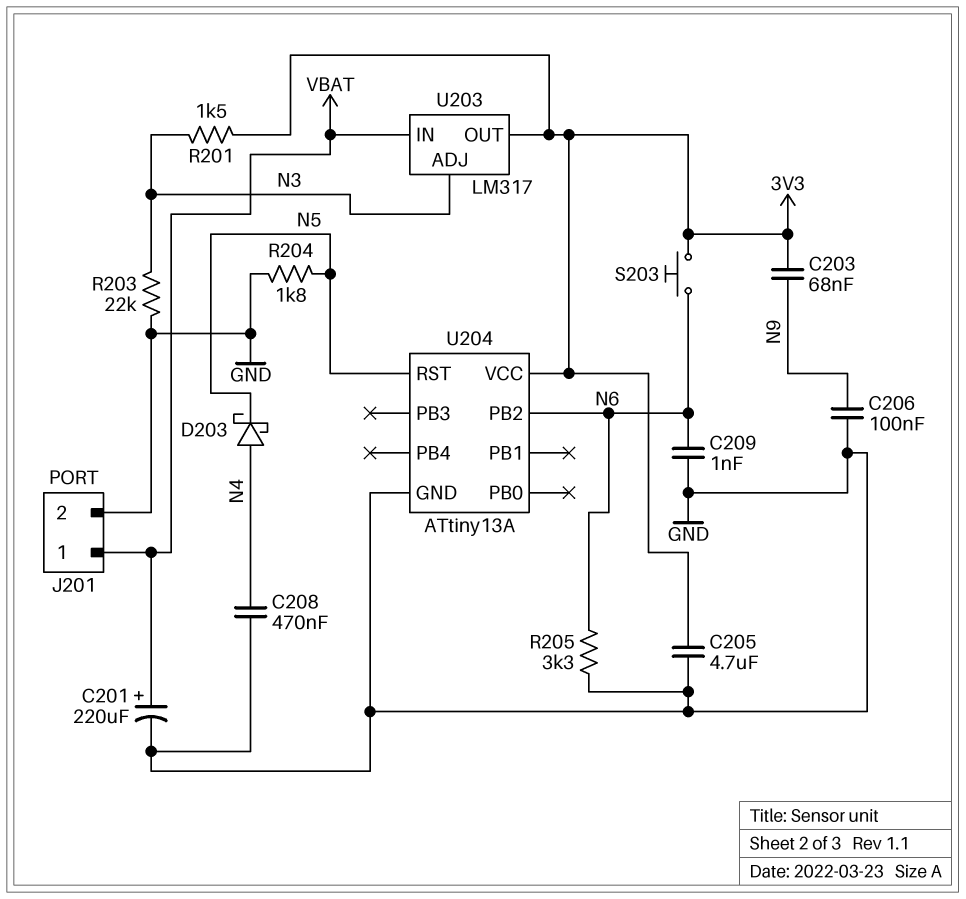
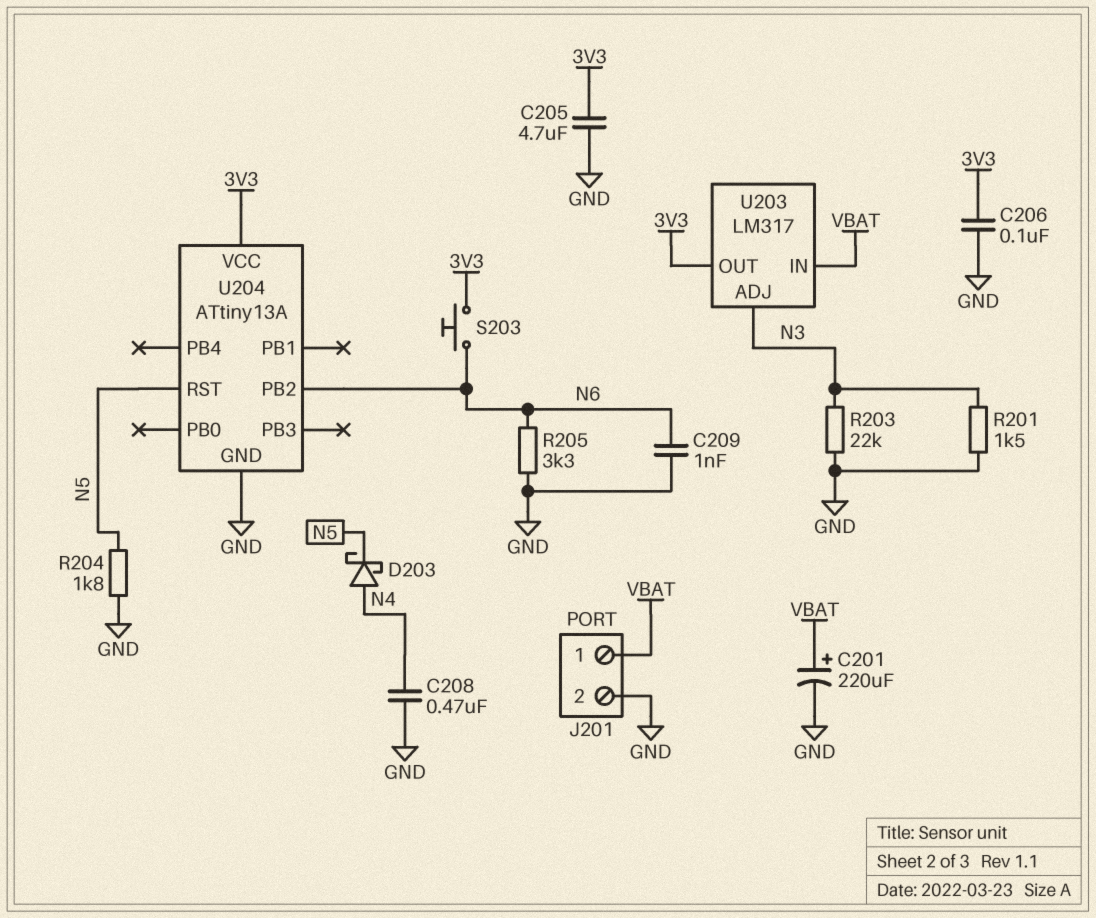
C203: 68nF (3V3, N9) -> none
C206: 100nF (GND, N9) -> 100nF (3V3, GND)
R201: 1.5k (3V3, N3) -> 1.5k (GND, N3)

